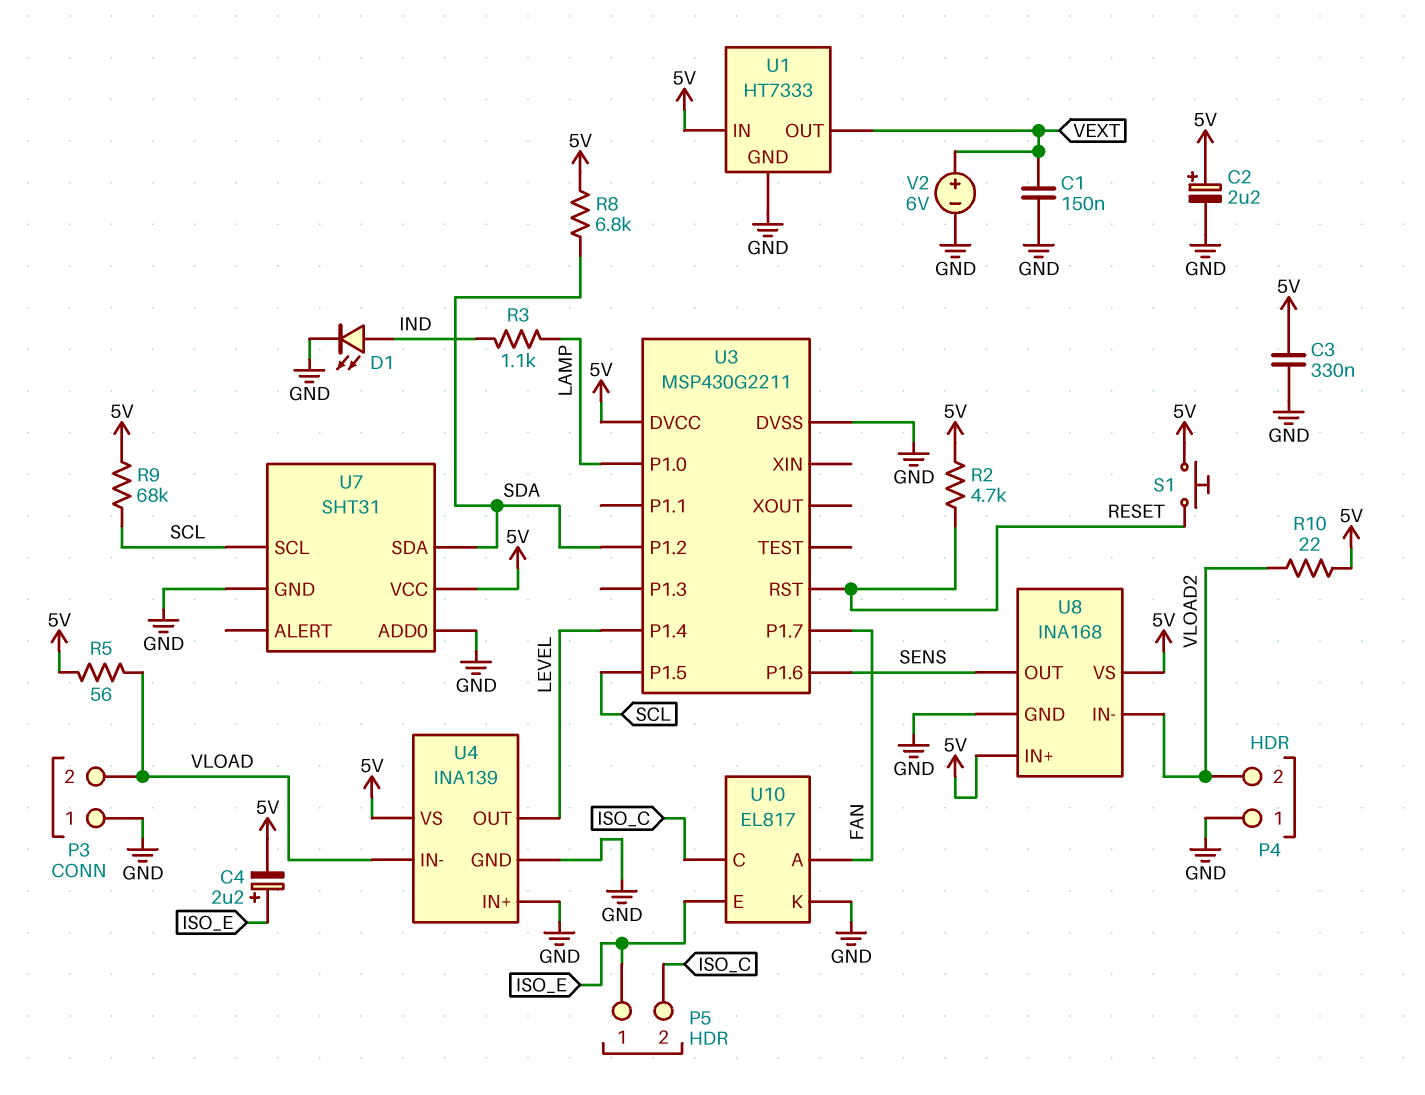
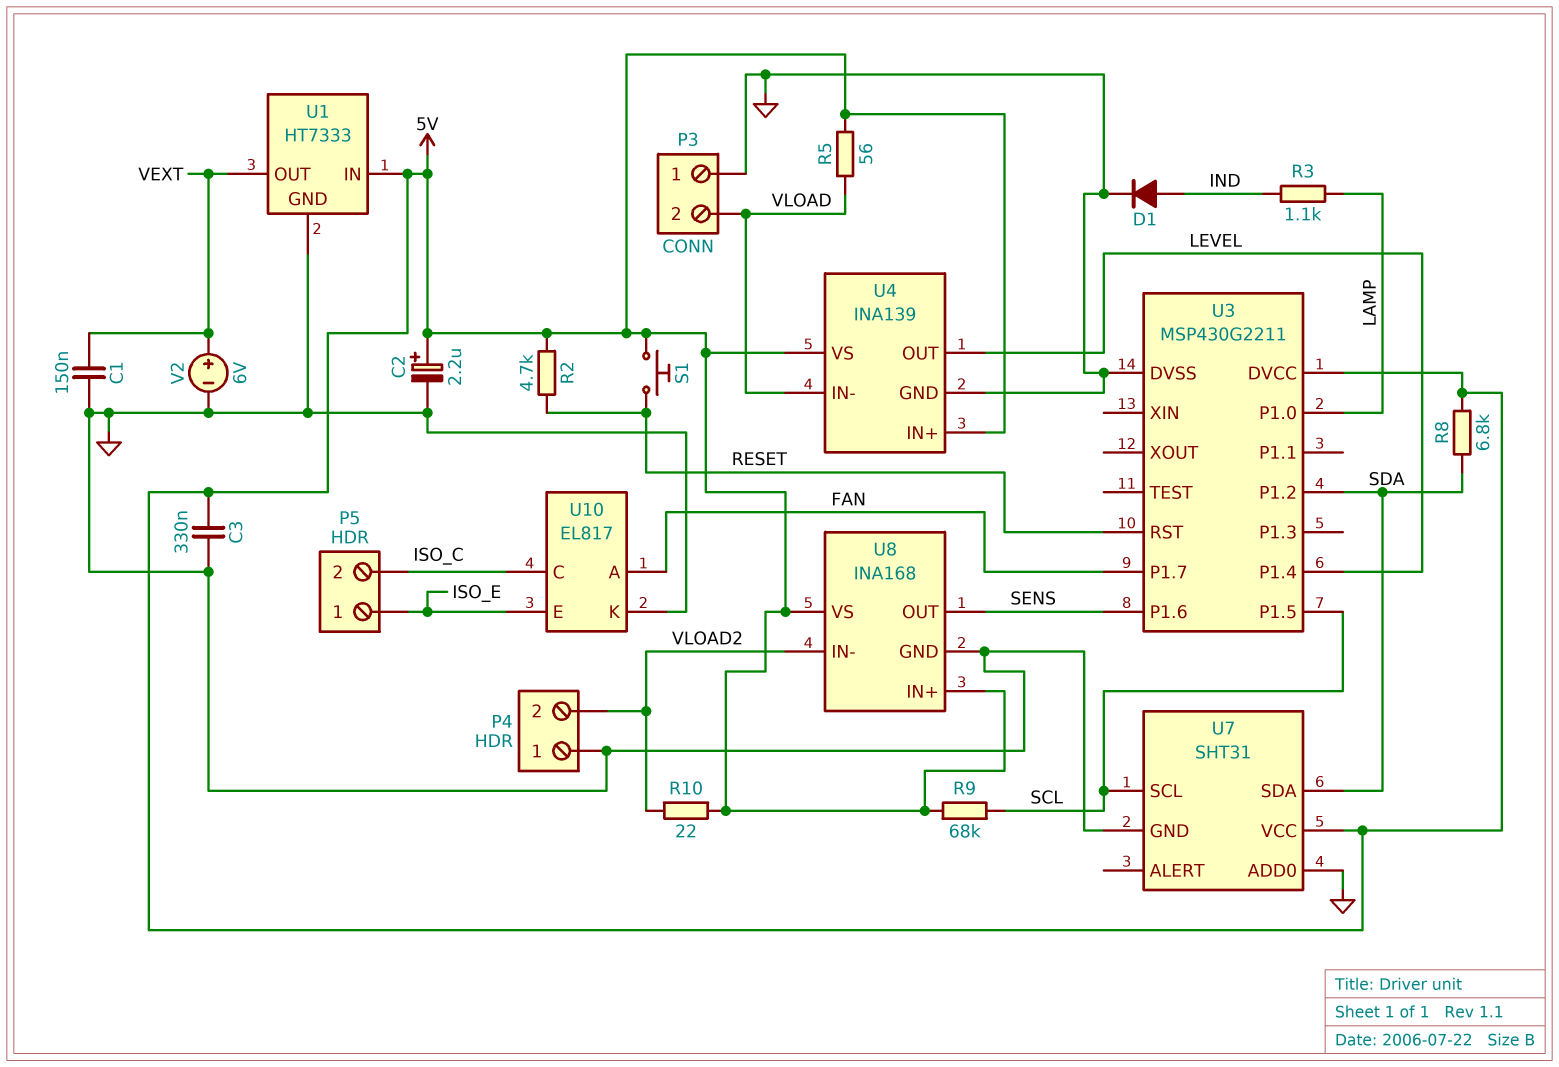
C4: 2.2uF (plus ISO_E, minus 5V) -> none
D1: LED (A IND, K GND) -> diode (A IND, K GND)
U4 pin IN+: GND -> 5V

